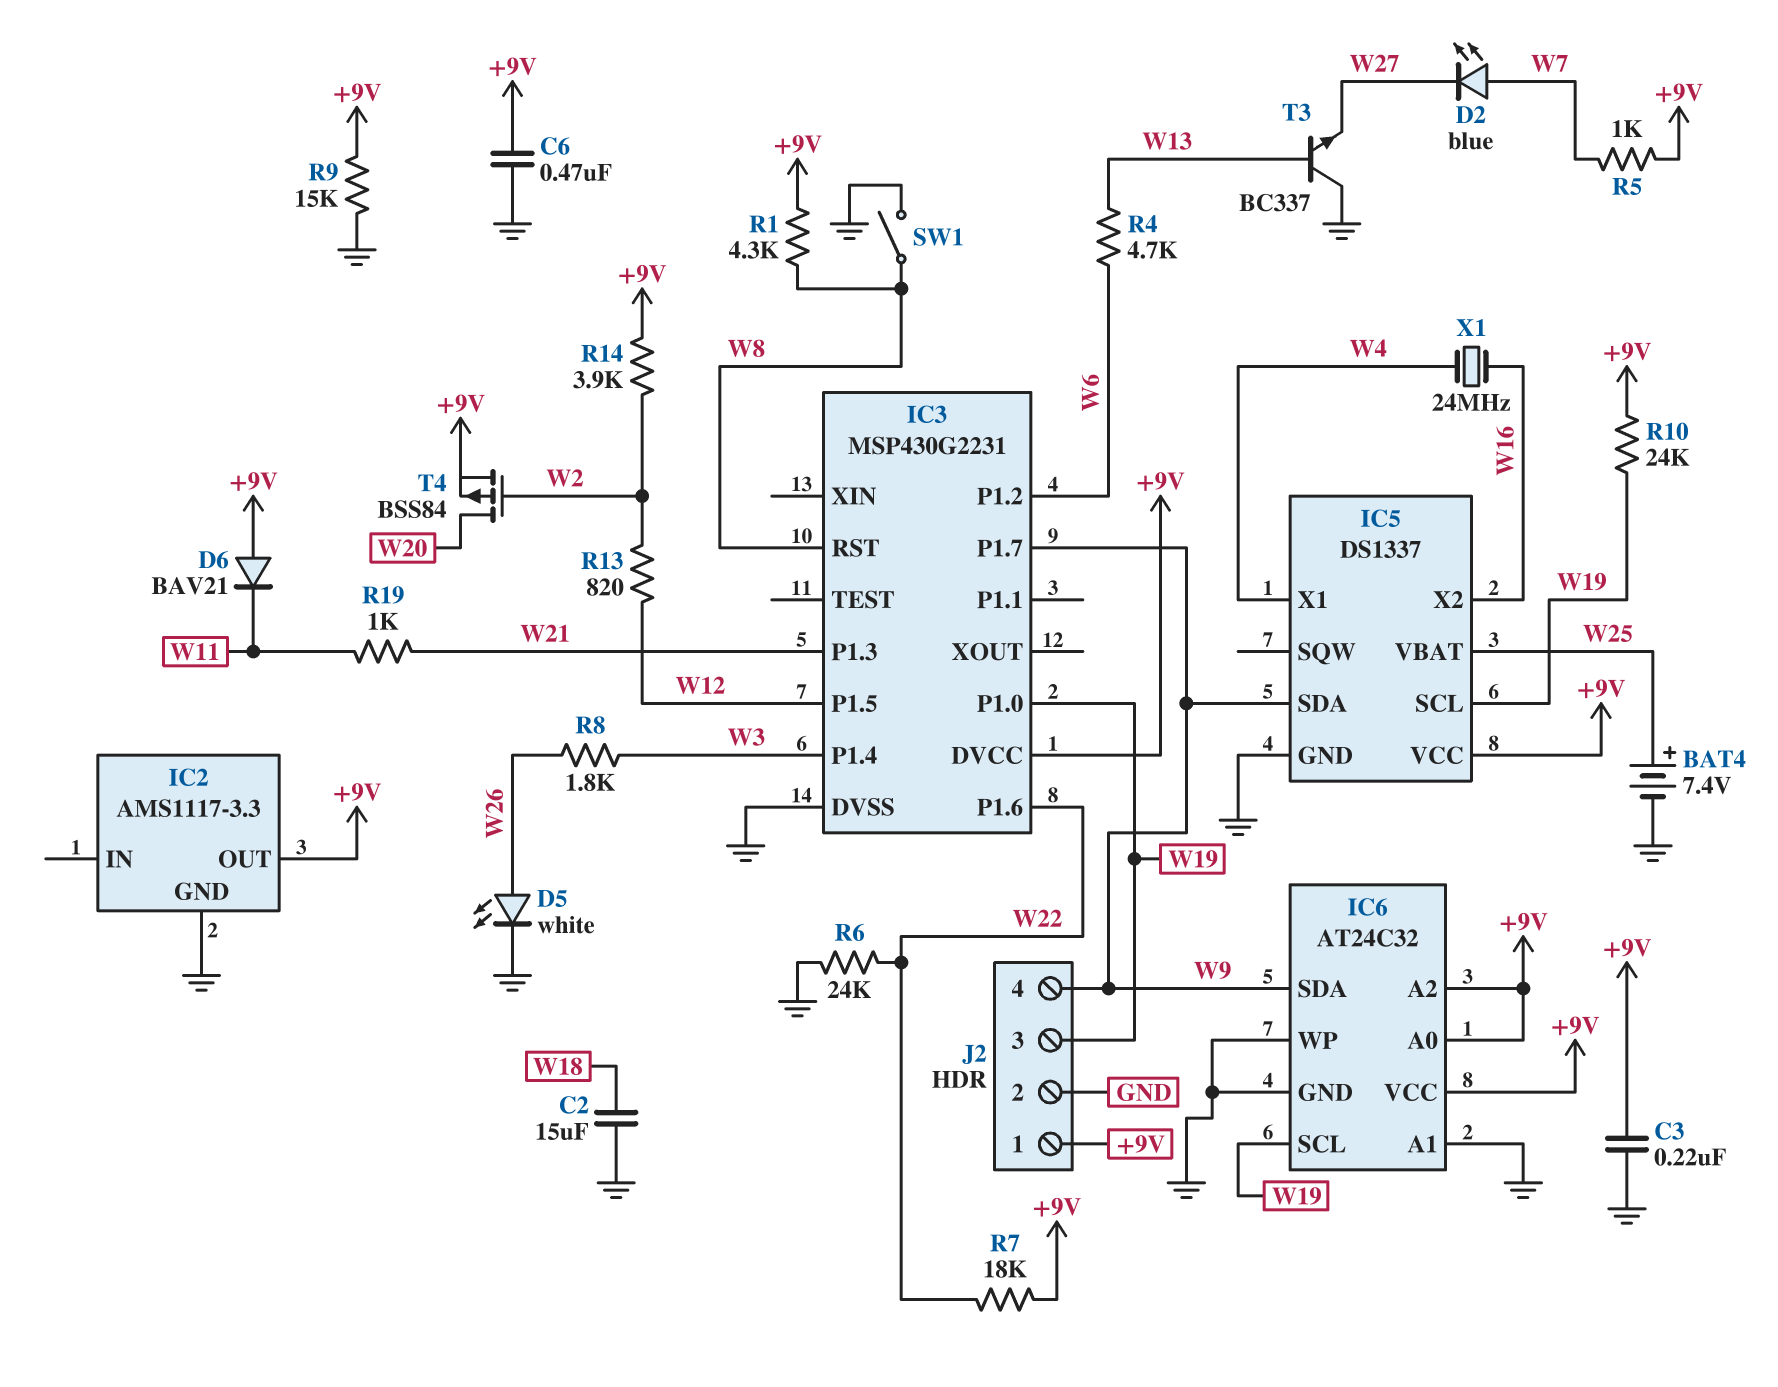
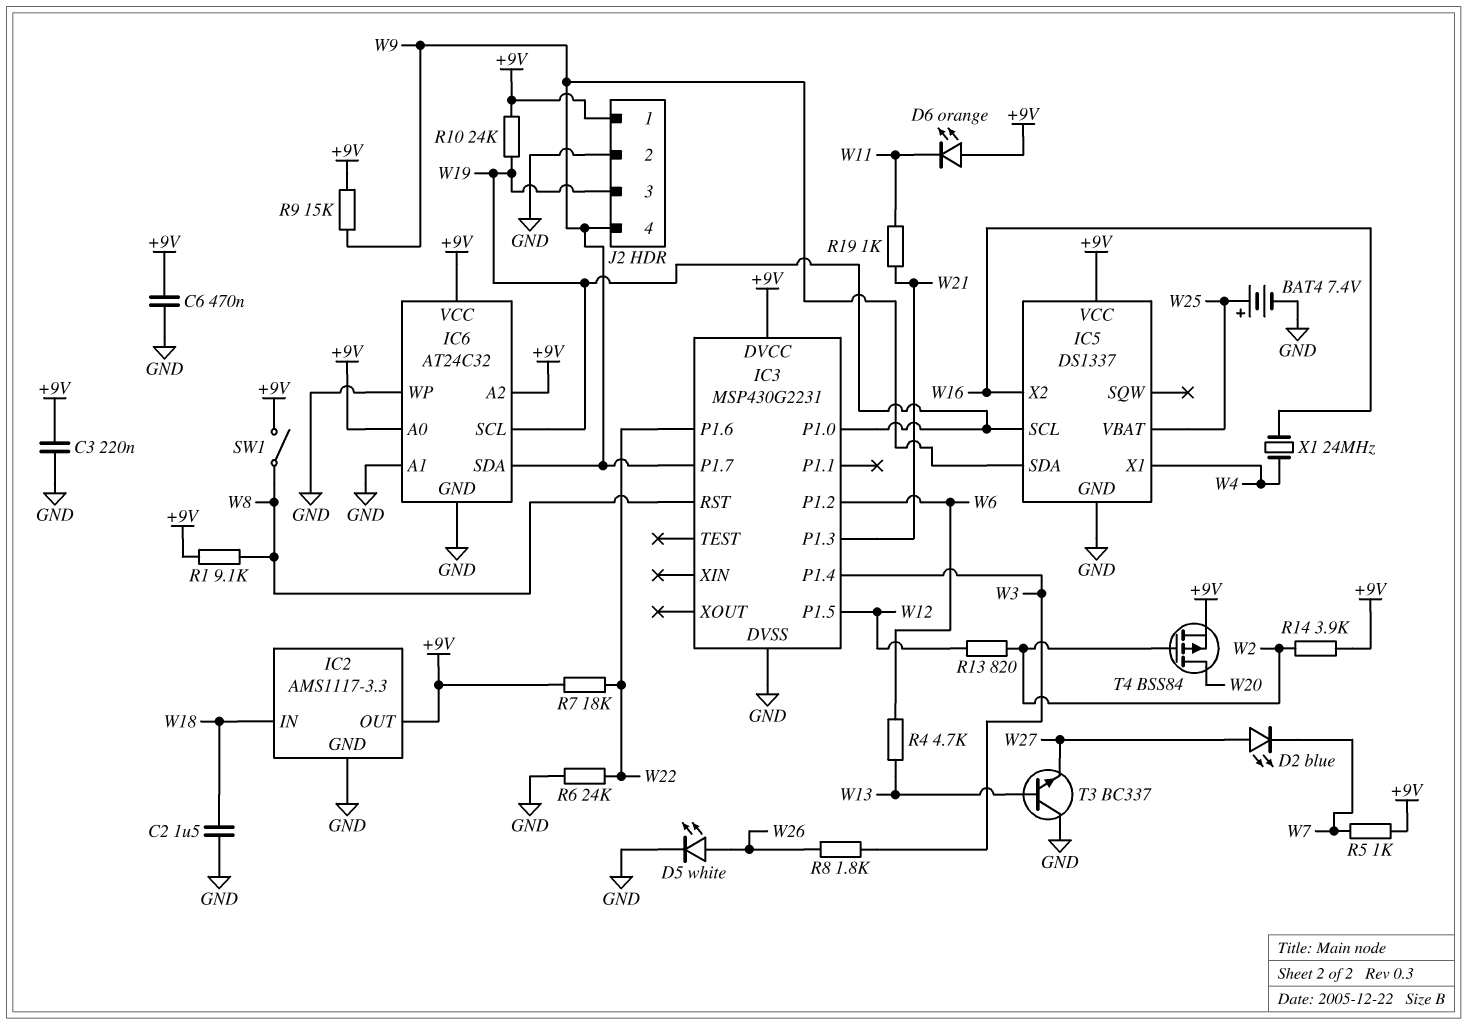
C2: 15uF (GND, W18) -> 1.5uF (GND, W18)
D2: LED blue (A W7, K W27) -> LED blue (A W27, K W7)
D6: diode BAV21 (A +9V, K W11) -> LED orange (A +9V, K W11)
IC2 pin IN: none -> W18
R1: 4.3k (+9V, W8) -> 9.1k (+9V, W8)
R9: 15k (+9V, GND) -> 15k (+9V, W9)
SW1: switch (GND, W8) -> switch (+9V, W8)

